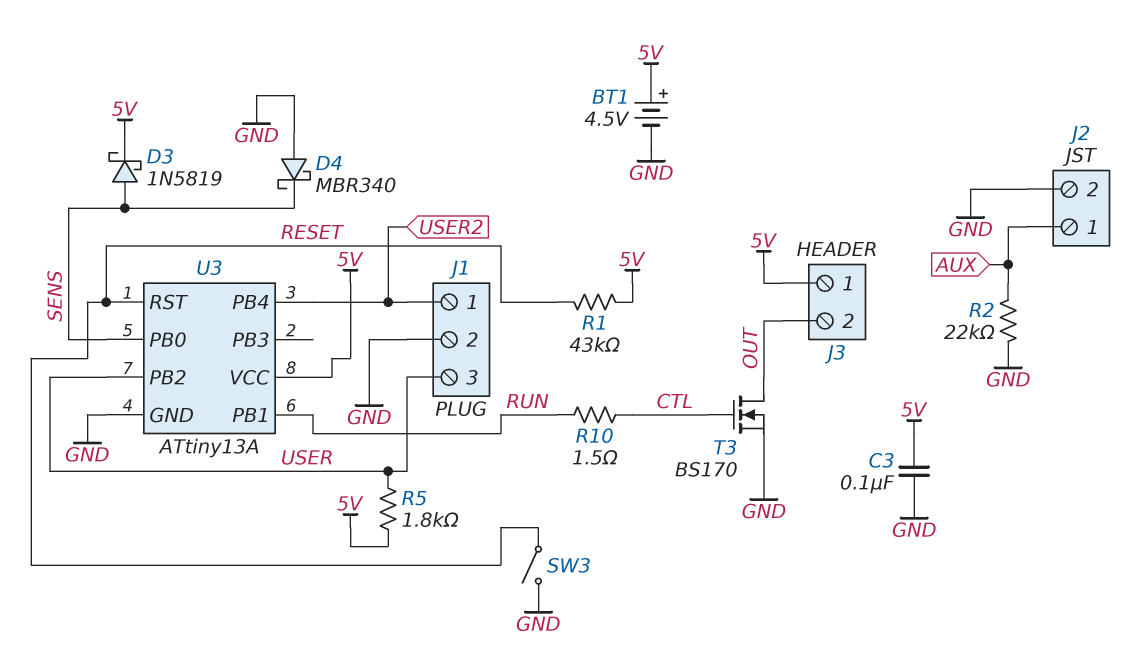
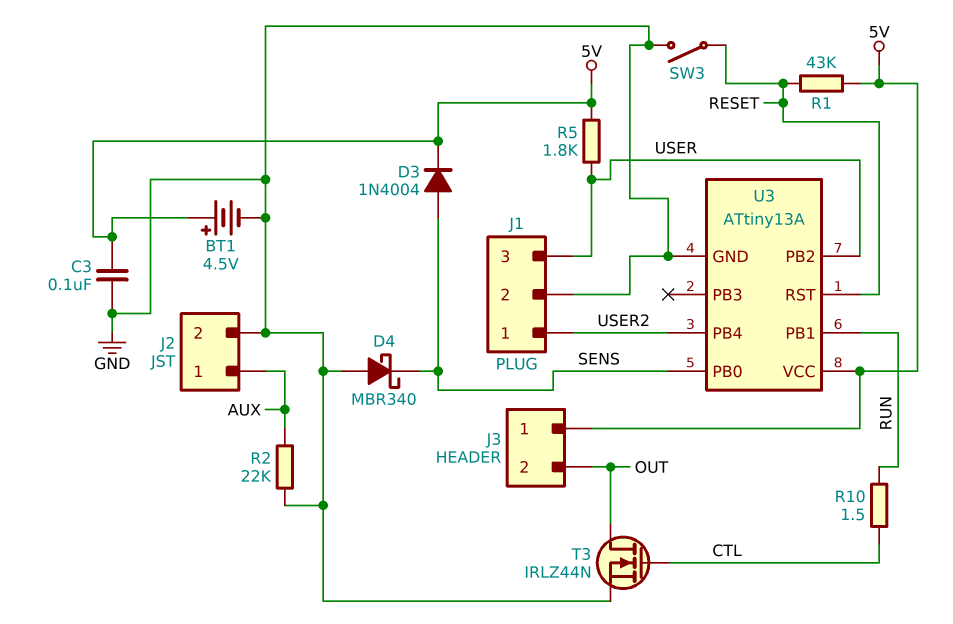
D3: schottky 1N5819 (A SENS, K 5V) -> diode 1N4004 (A SENS, K 5V)
T3: NMOS BS170 (G CTL, D OUT, S GND) -> NMOS IRLZ44N (G CTL, D OUT, S GND)

